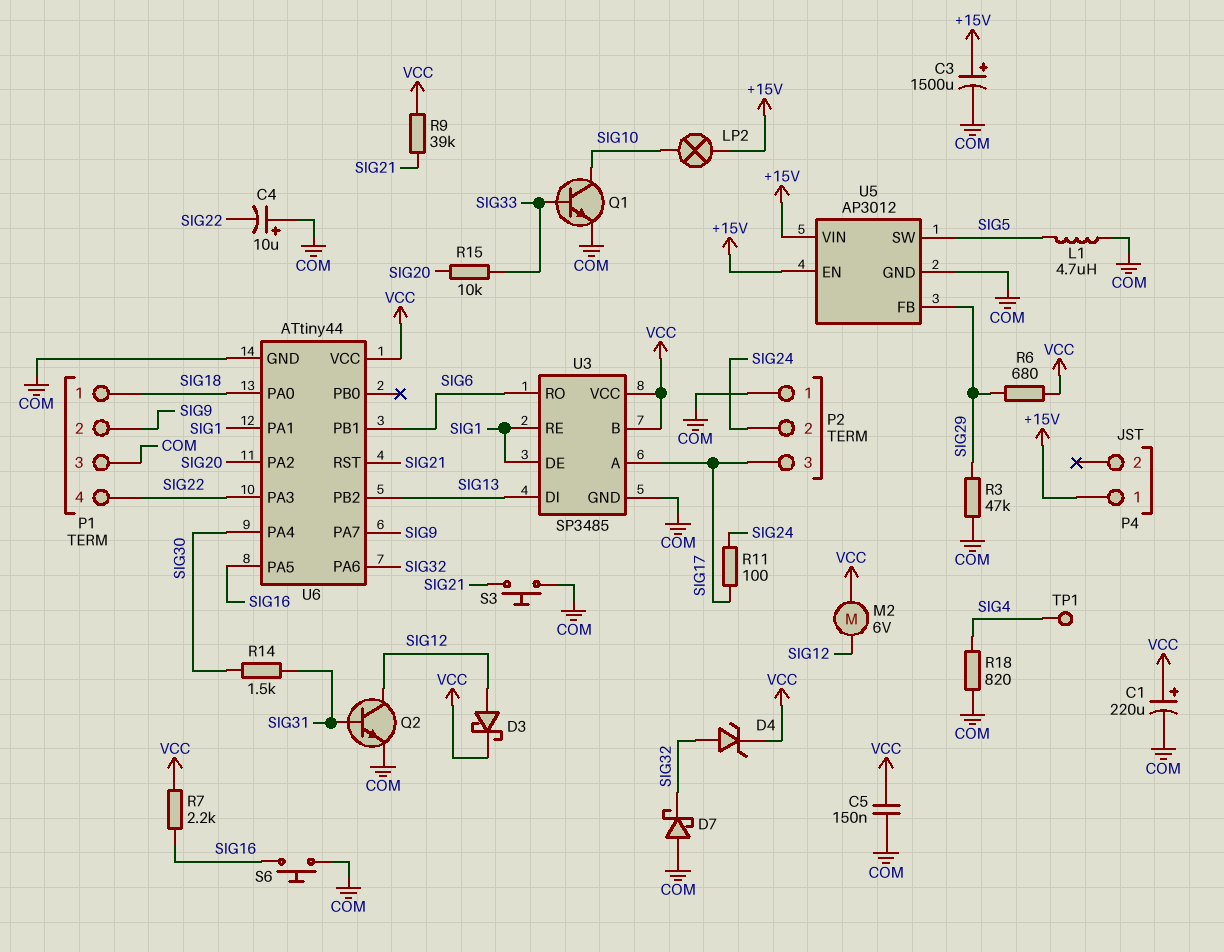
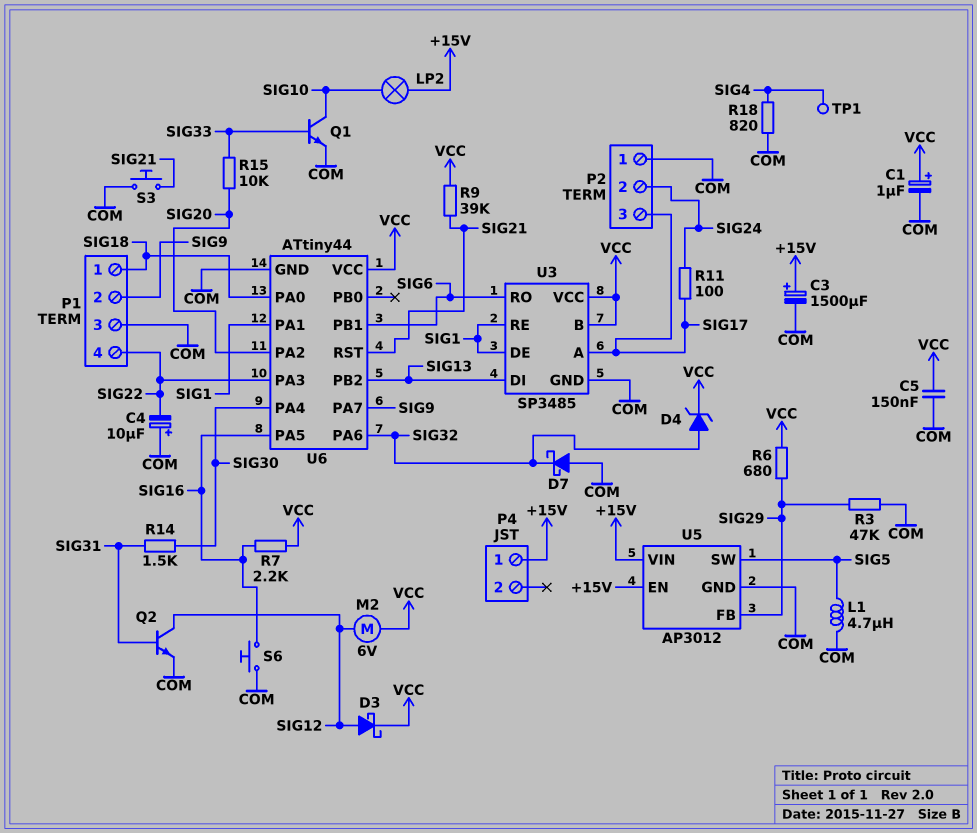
C1: 220uF (plus VCC, minus COM) -> 1uF (plus VCC, minus COM)

